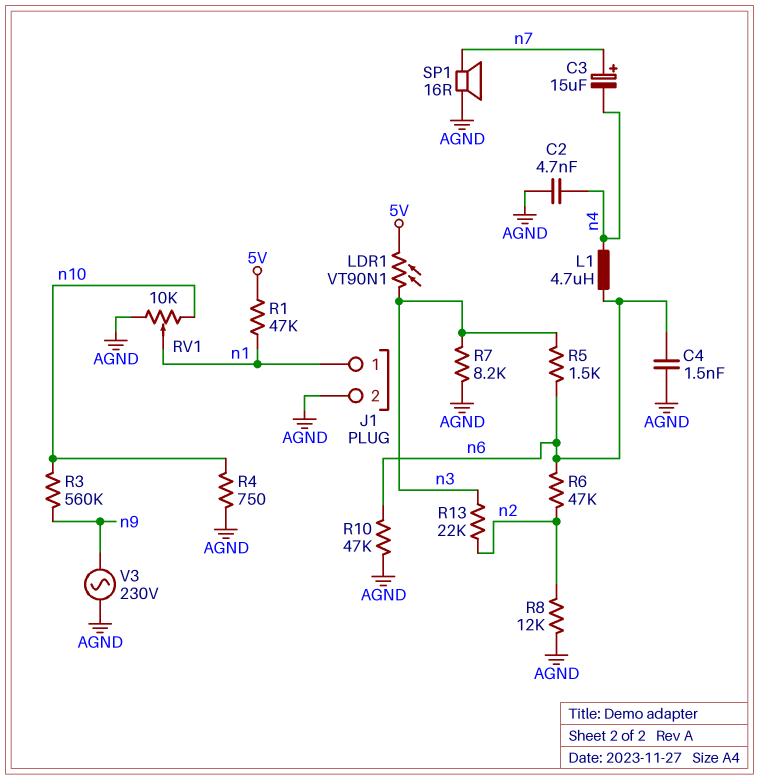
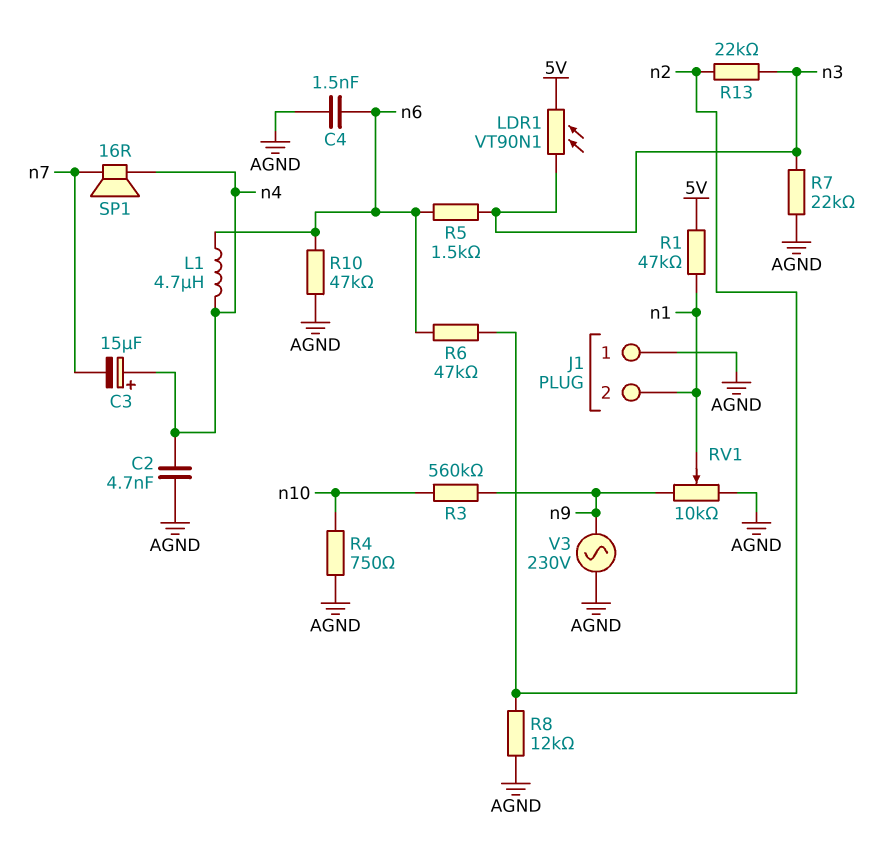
C3: 15uF (plus n7, minus n4) -> 15uF (plus n4, minus n7)
J1 pin 1: n1 -> AGND
J1 pin 2: AGND -> n1
R7: 8.2k (AGND, n3) -> 22k (AGND, n3)
RV1: 10k (AGND, n10, wiper n1) -> 10k (AGND, n9, wiper n1)
SP1: speaker 16R (AGND, n7) -> speaker 16R (n4, n7)

